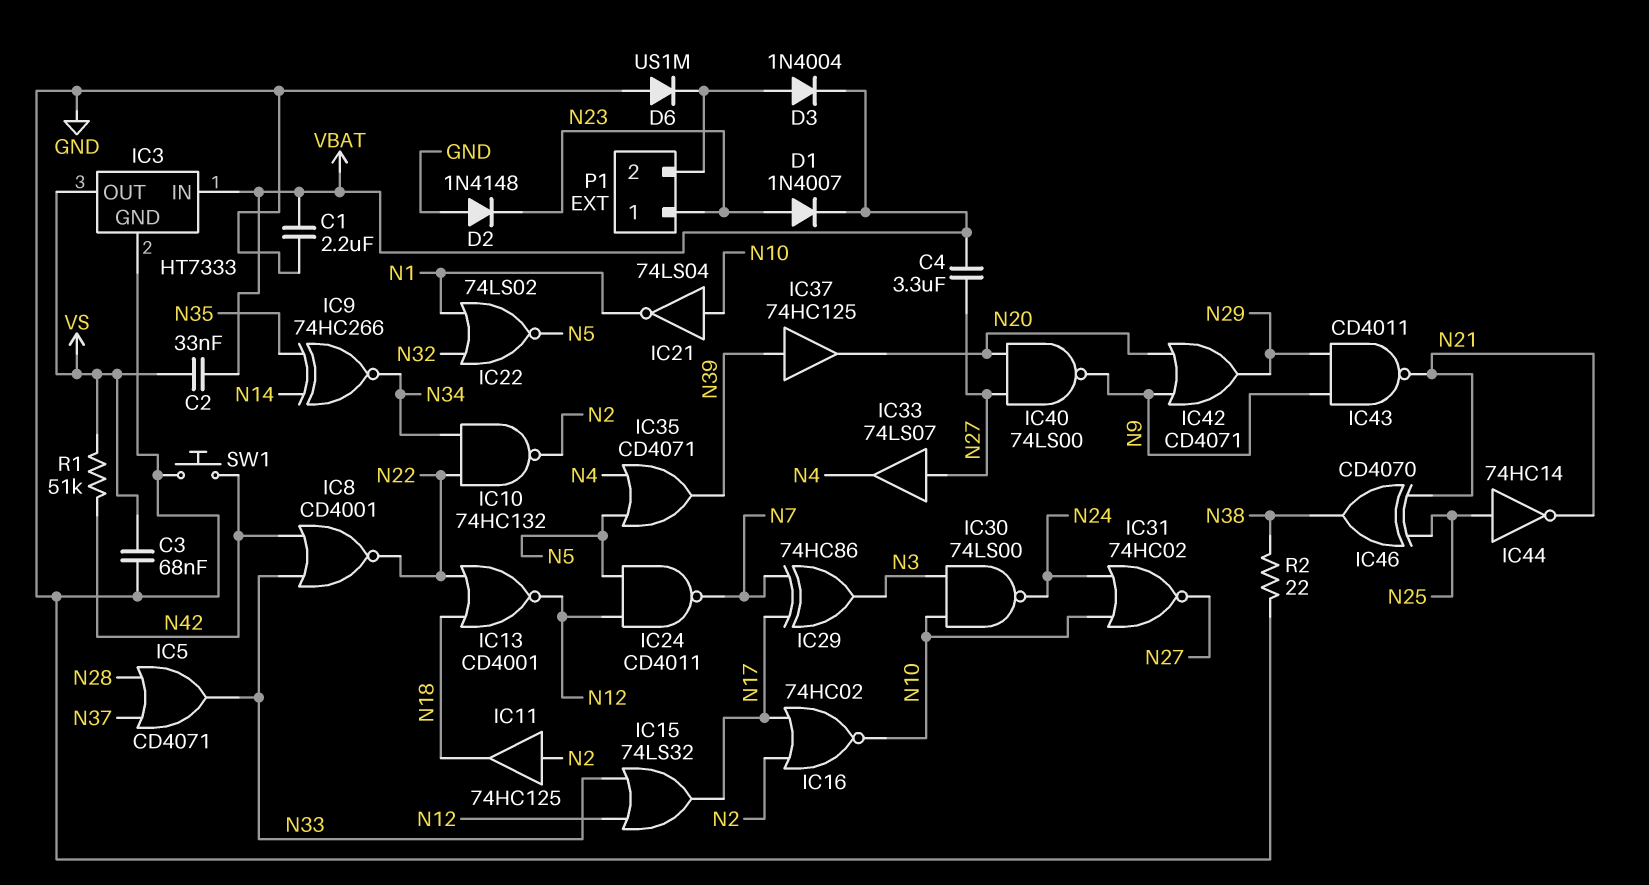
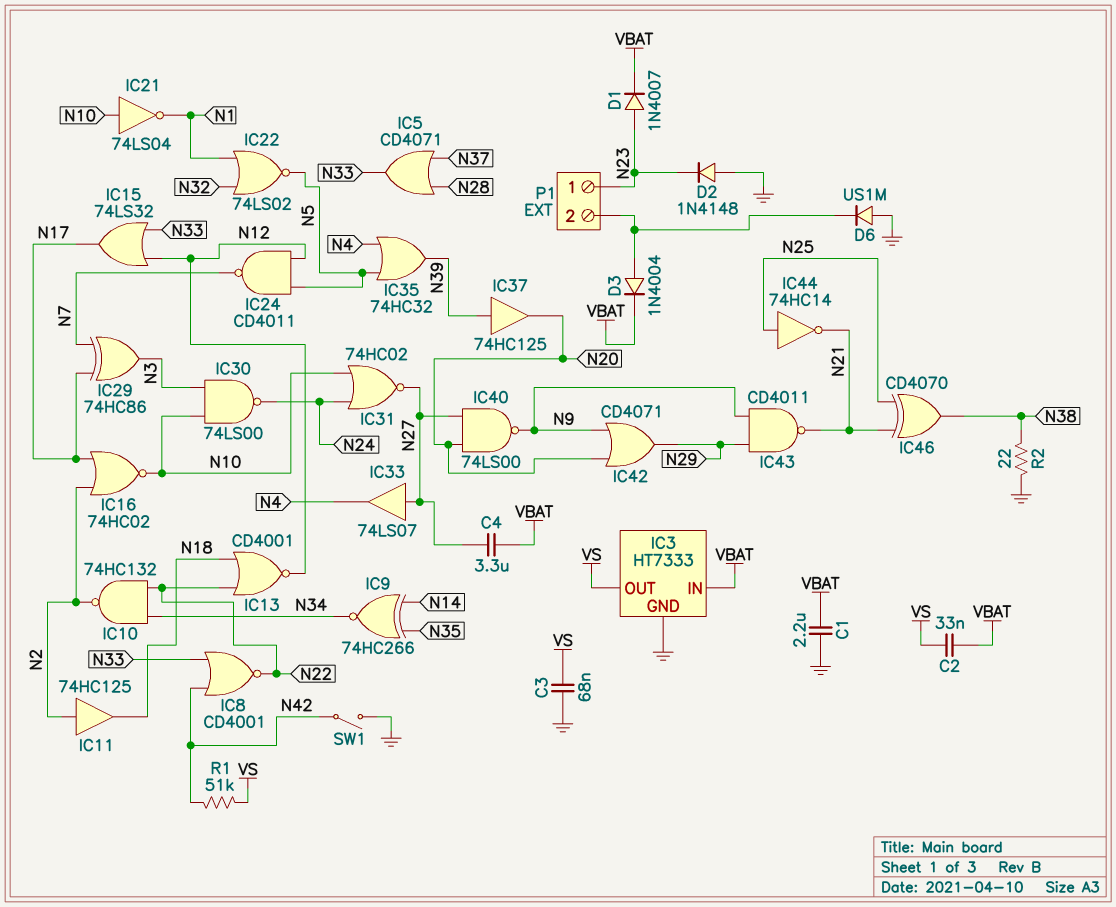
IC35: OR CD4071 (in N4, in N5, out N39) -> OR 74HC32 (in N4, in N5, out N39)
SW1: button (GND, N42) -> switch (GND, N42)

